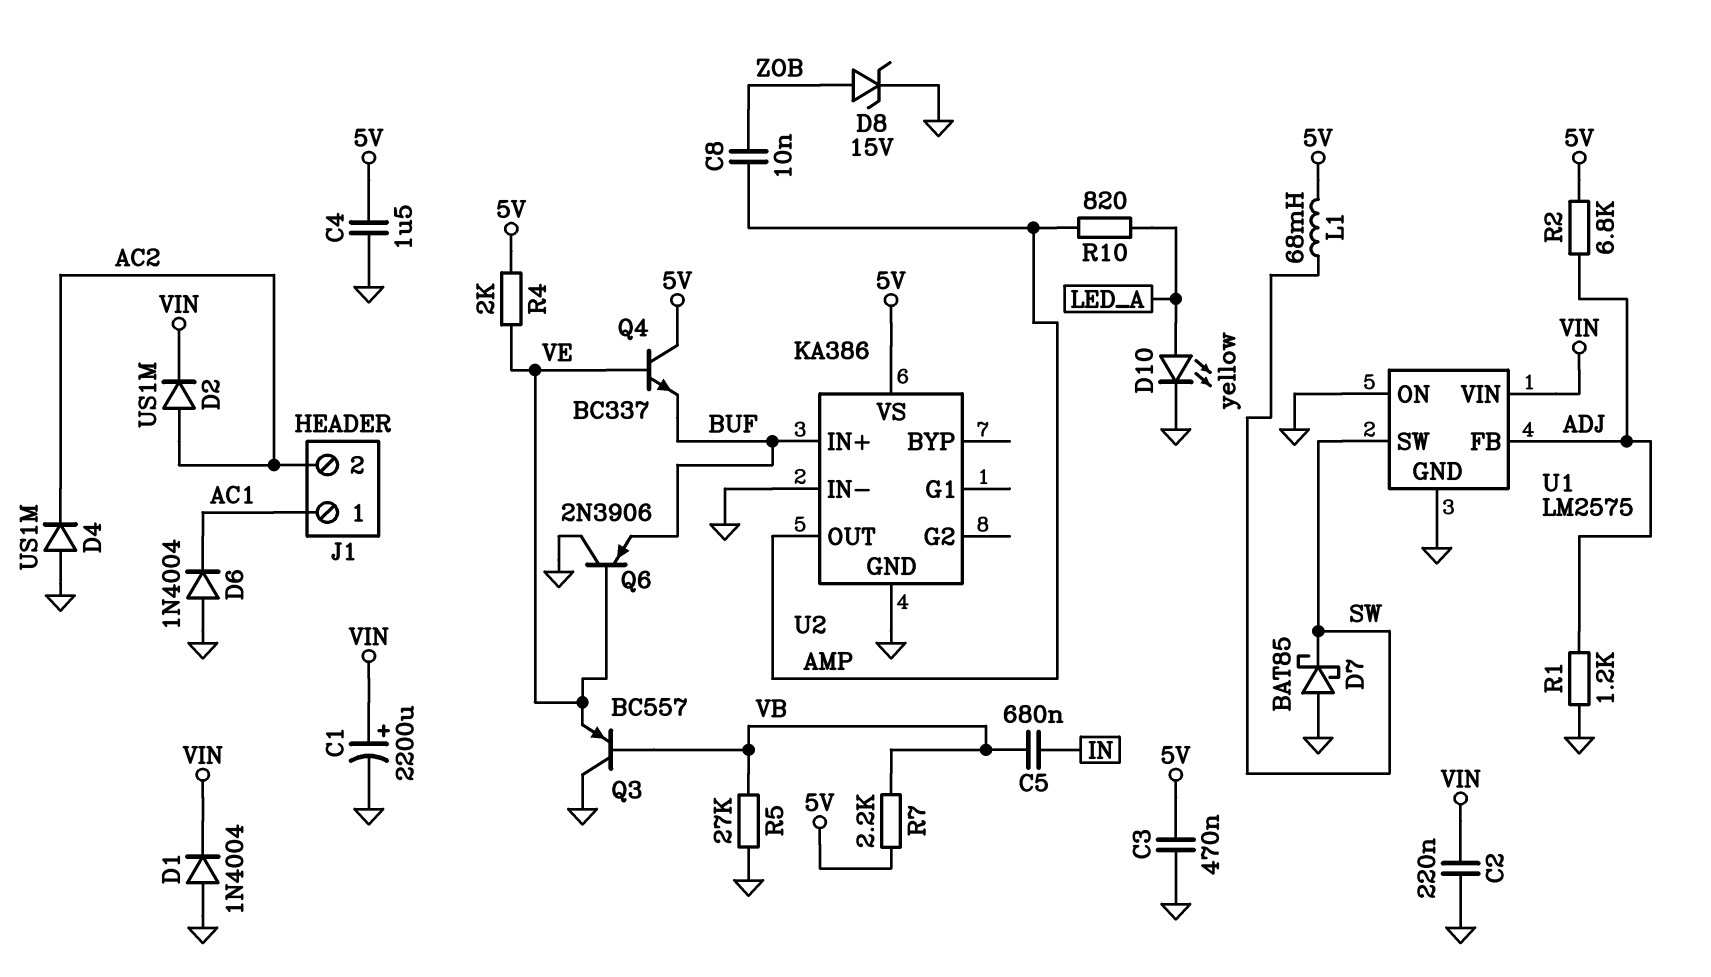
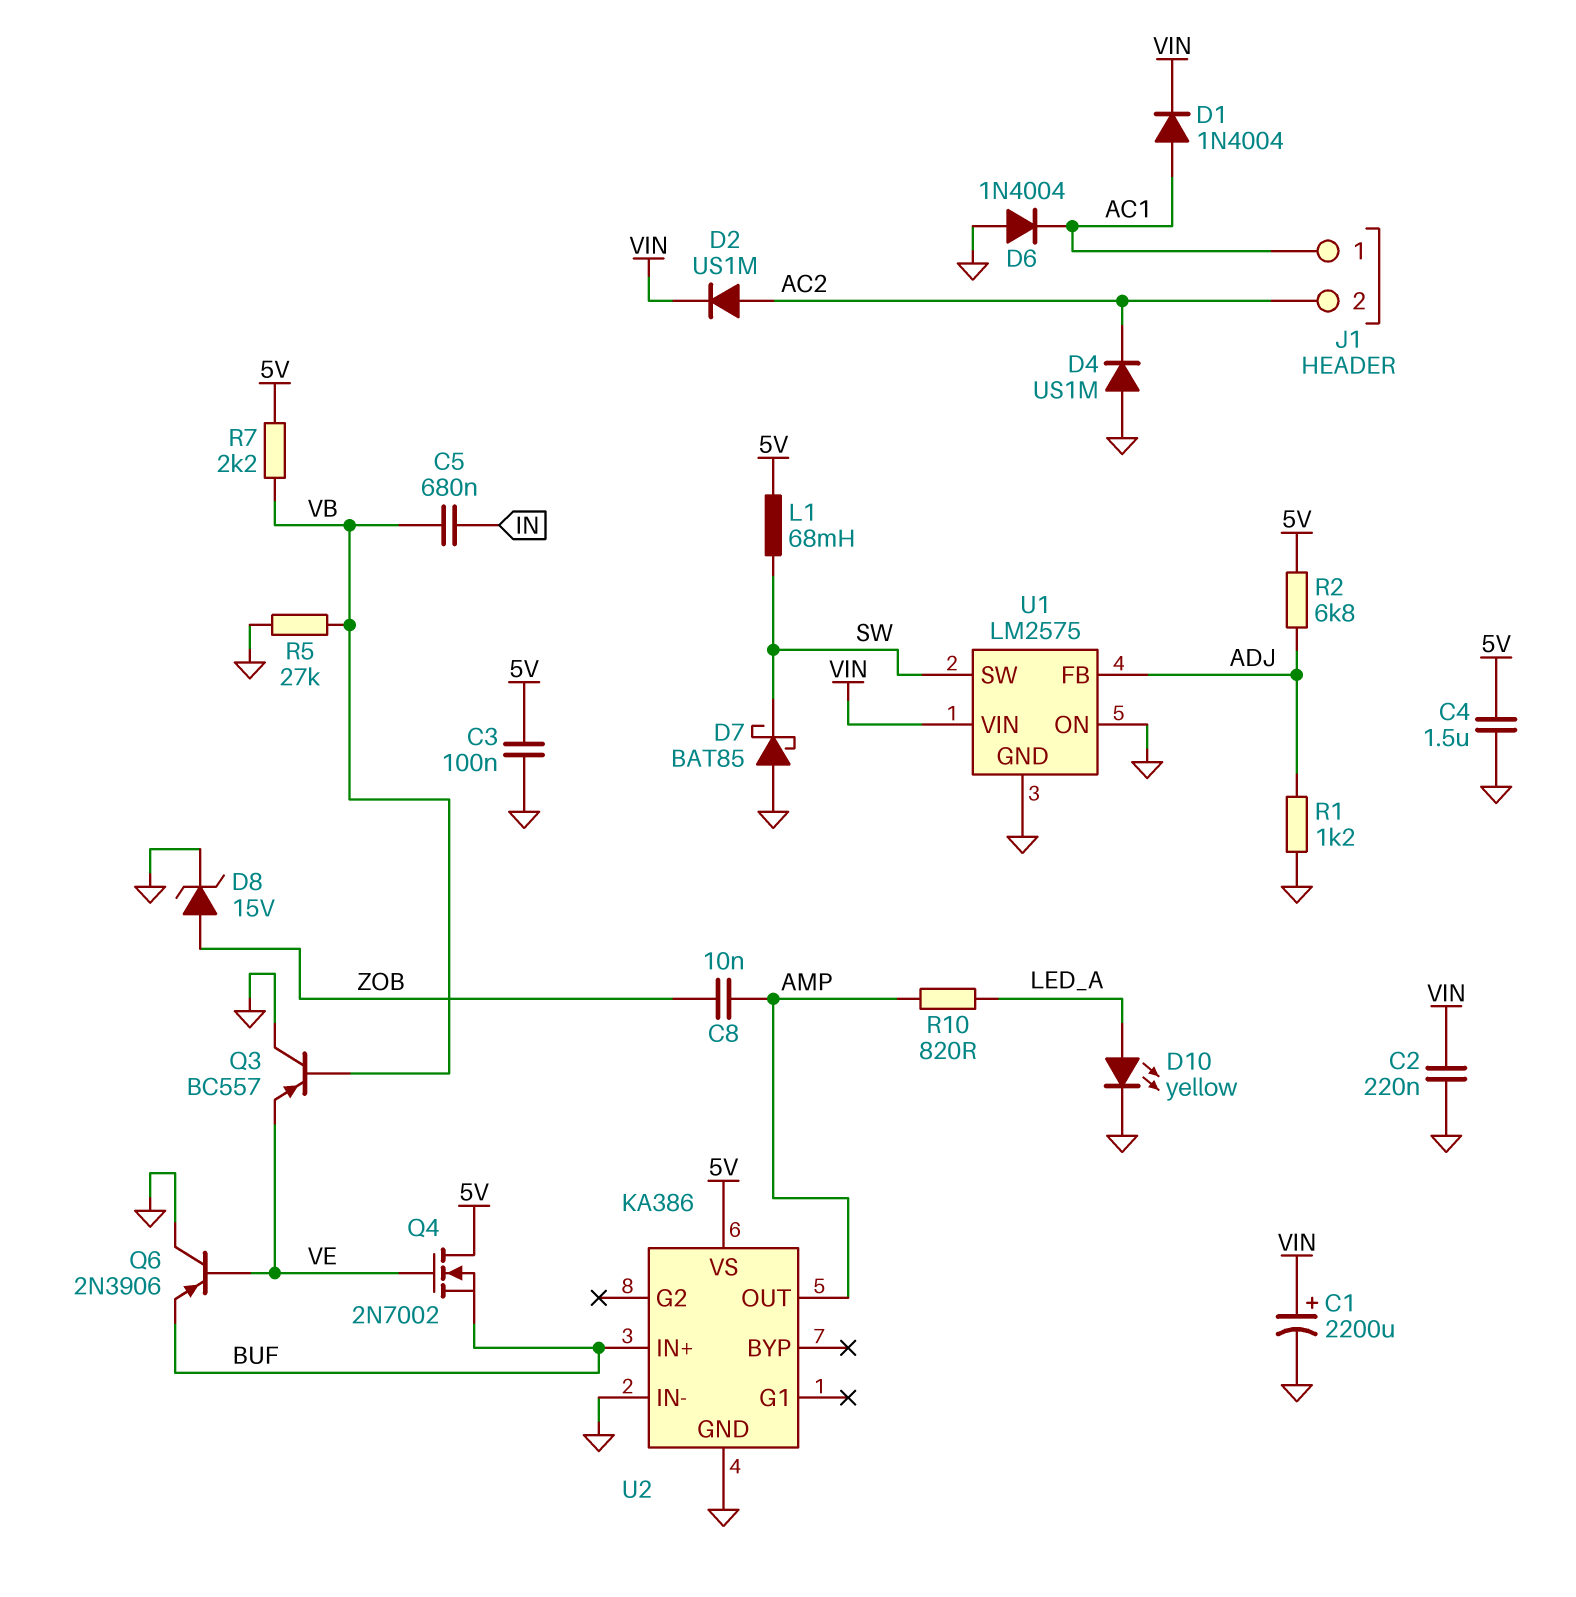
C3: 470nF (5V, GND) -> 100nF (5V, GND)
D1: diode 1N4004 (A GND, K VIN) -> diode 1N4004 (A AC1, K VIN)
Q4: NPN BC337 (B VE, C 5V, E BUF) -> NMOS 2N7002 (G VE, D 5V, S BUF)
R4: 2k (5V, VE) -> none

